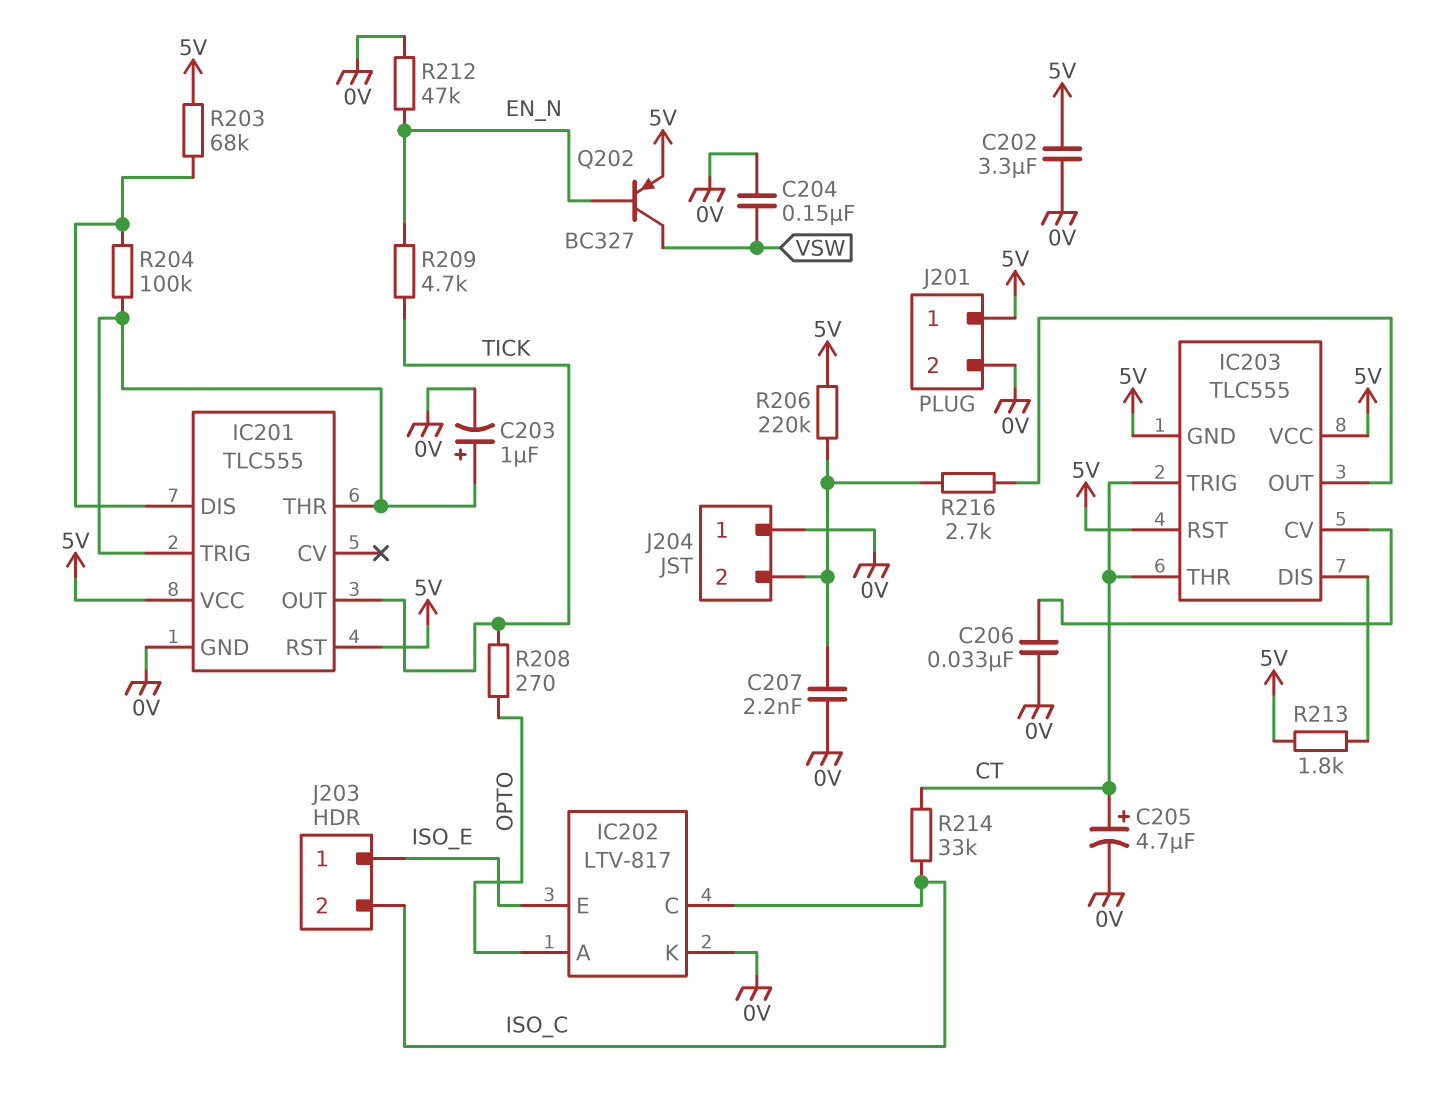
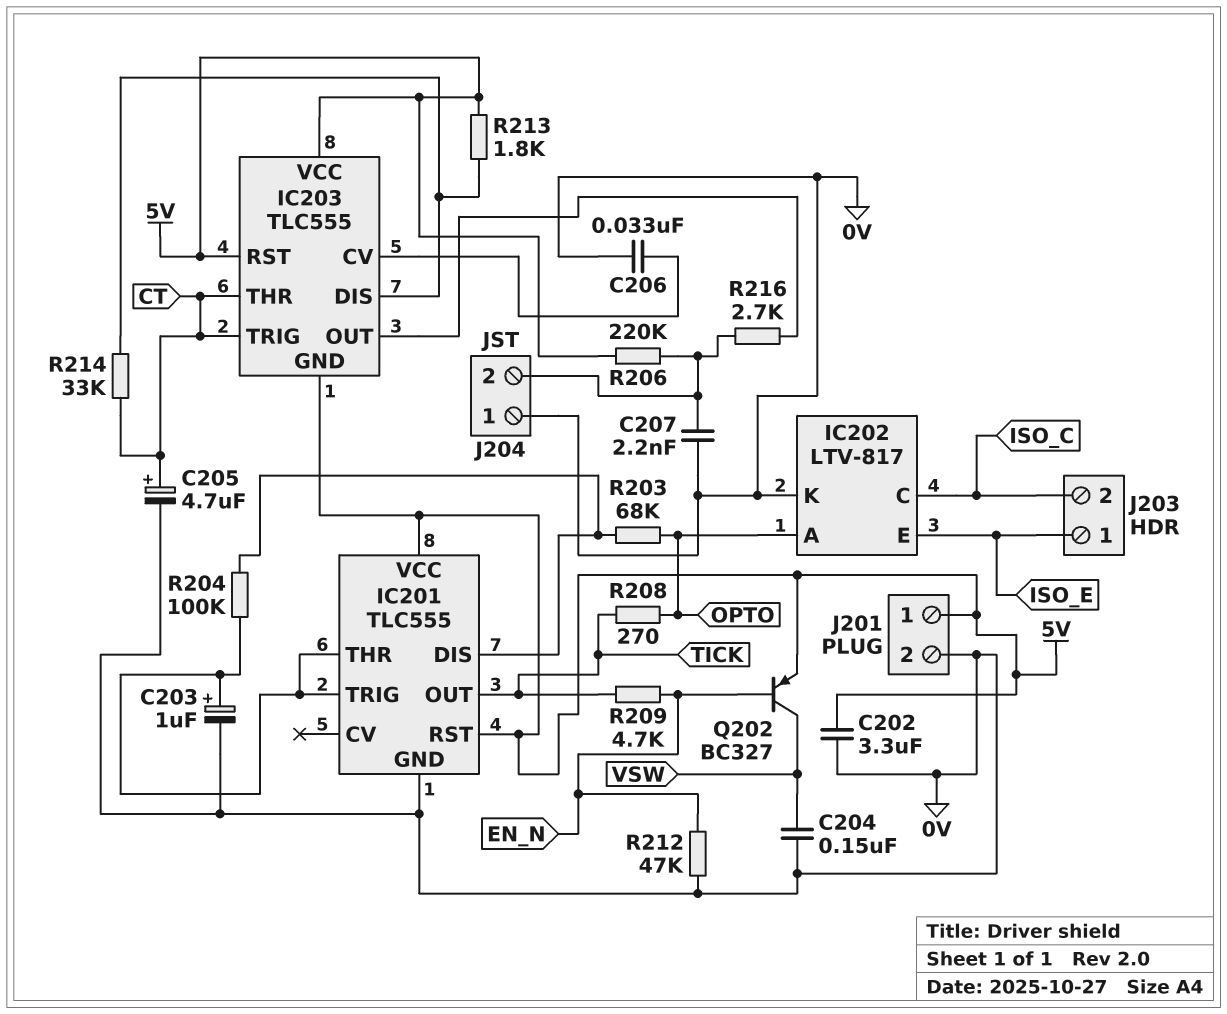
R203: 68k (5V, IC201/DIS) -> 68k (IC201/DIS, OPTO)
R214: 33k (CT, ISO_C) -> 33k (CT, IC203/DIS)

